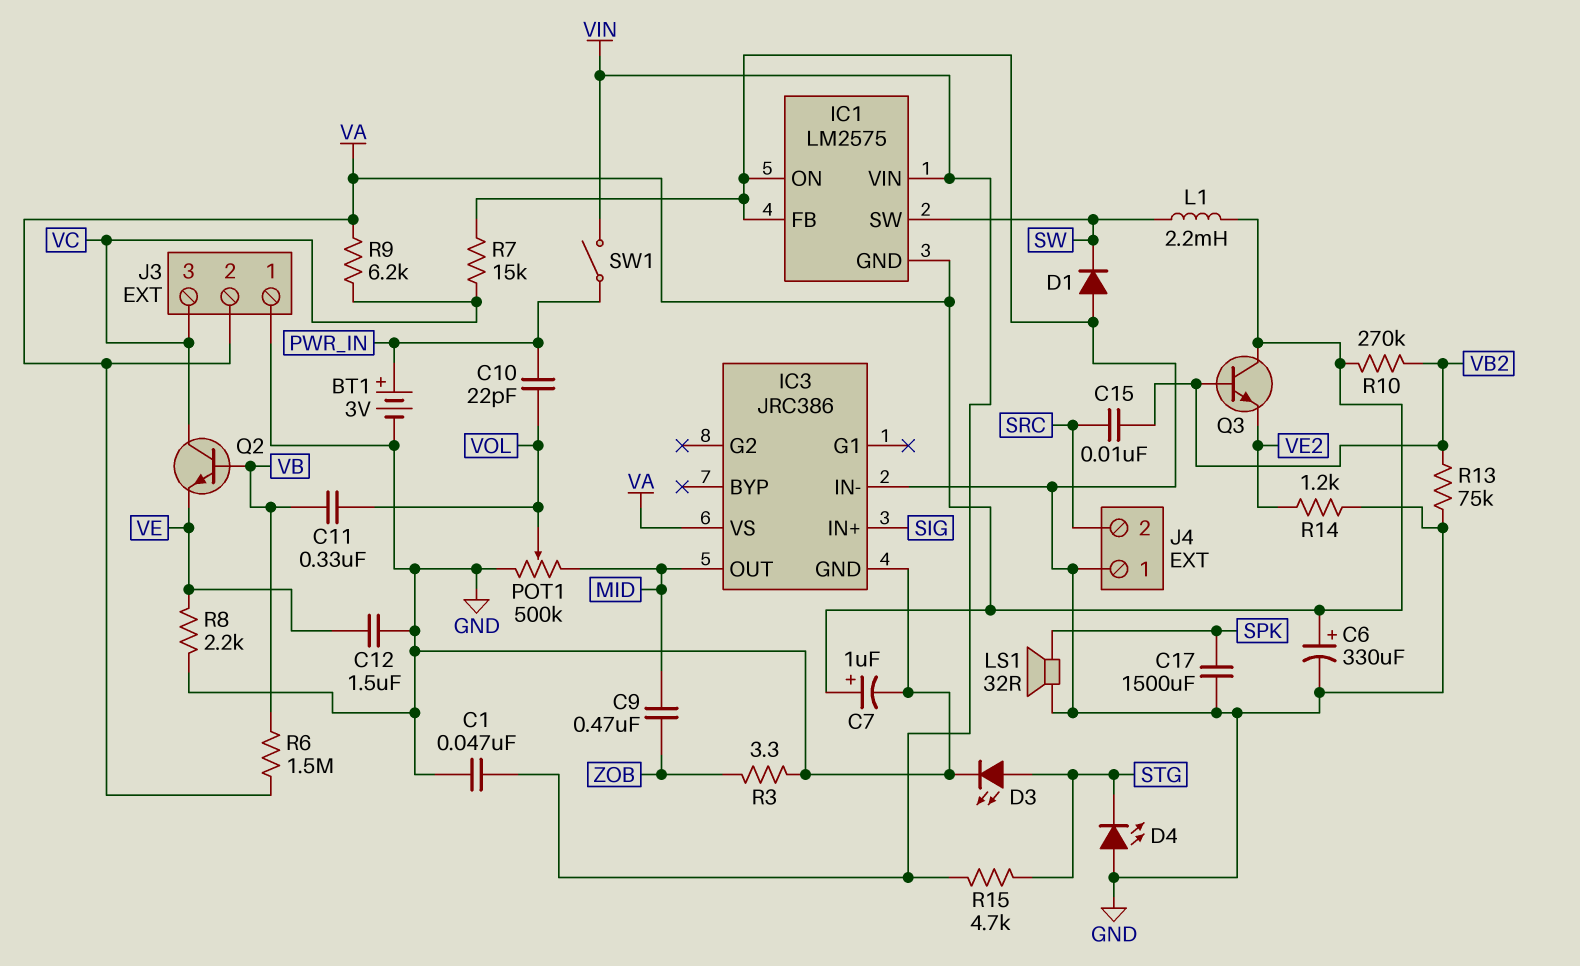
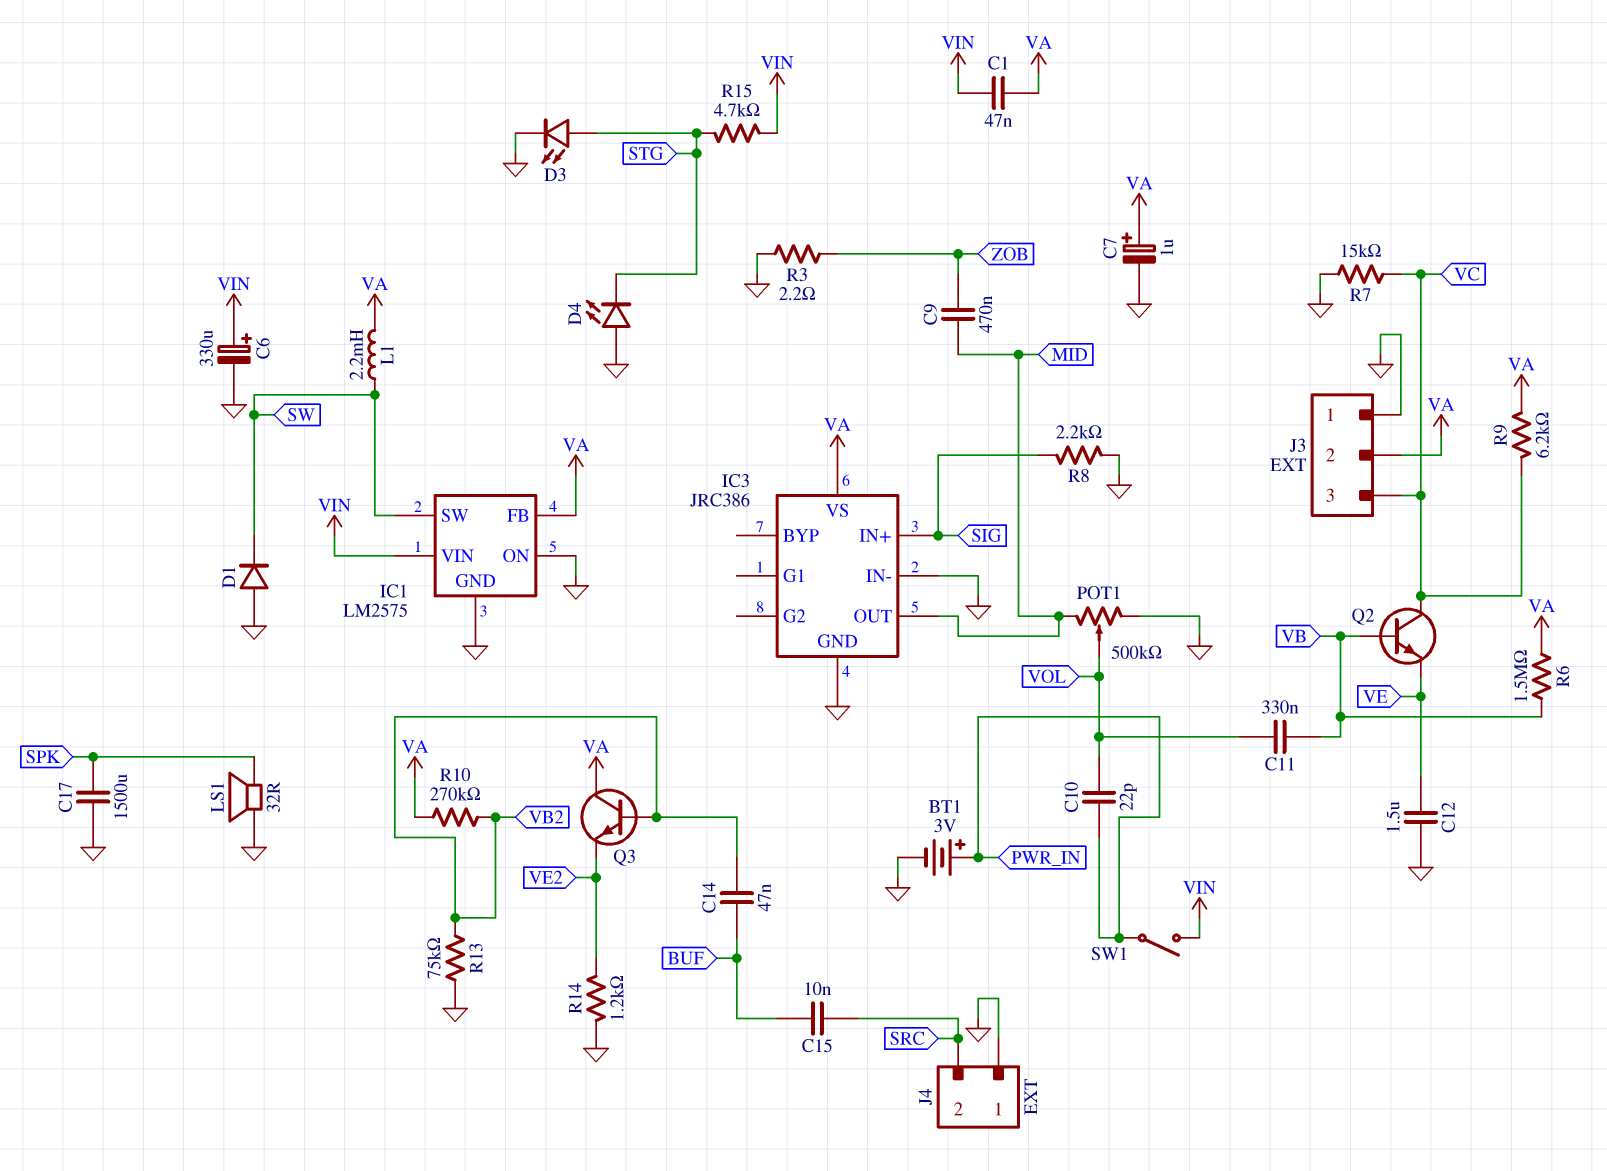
C1: 47nF (GND, VIN) -> 47nF (VA, VIN)
C6: 330uF (plus VA, minus GND) -> 330uF (plus VIN, minus GND)
C14: none -> 47nF (BUF, VB2)
C15: 10nF (SRC, VB2) -> 10nF (BUF, SRC)
IC1 pin FB: GND -> VA
IC1 pin GND: VA -> GND
R3: 3.3 (GND, ZOB) -> 2.2 (GND, ZOB)
R8: 2.2k (GND, VE) -> 2.2k (GND, SIG)

